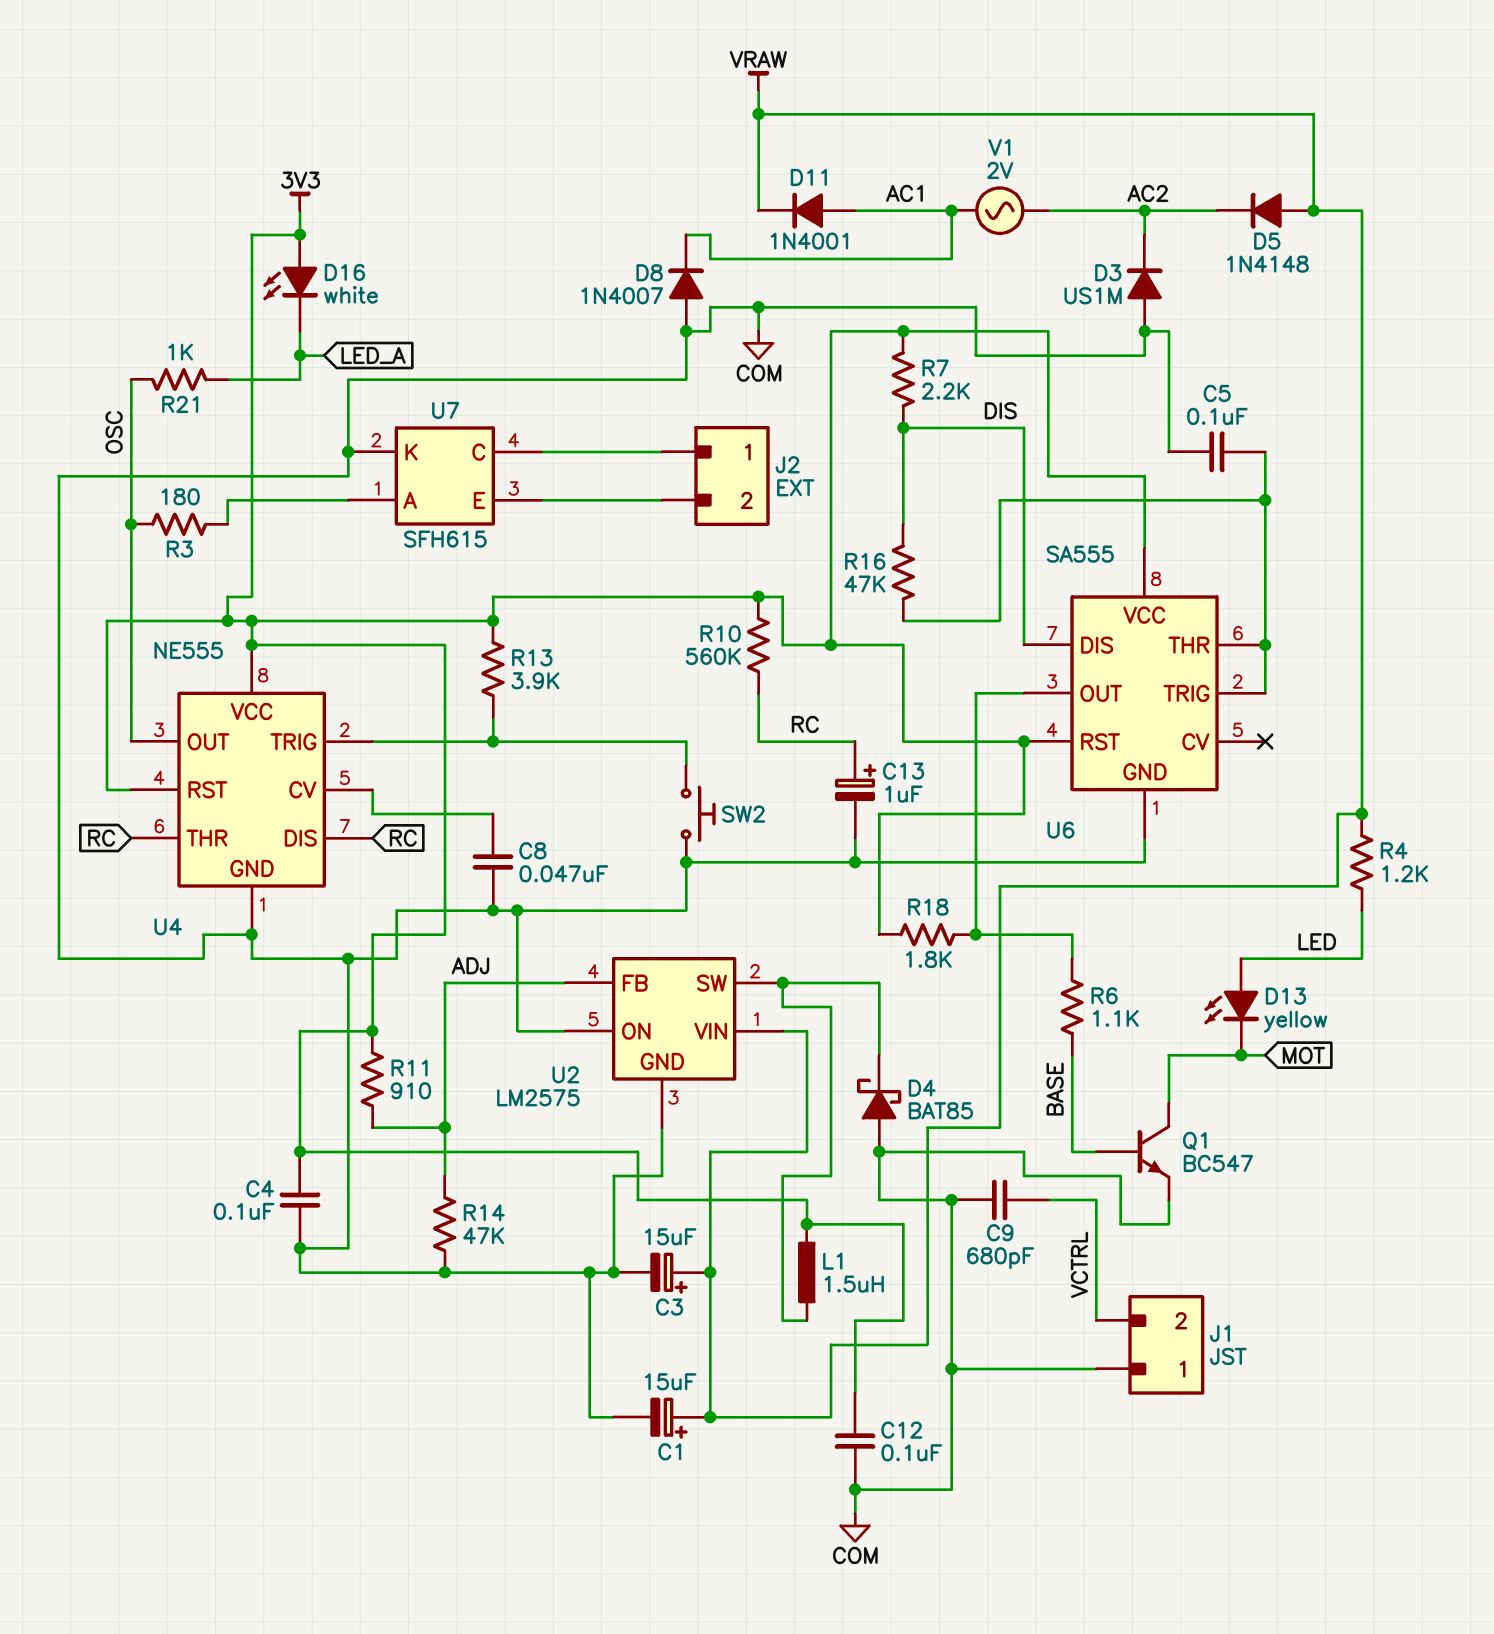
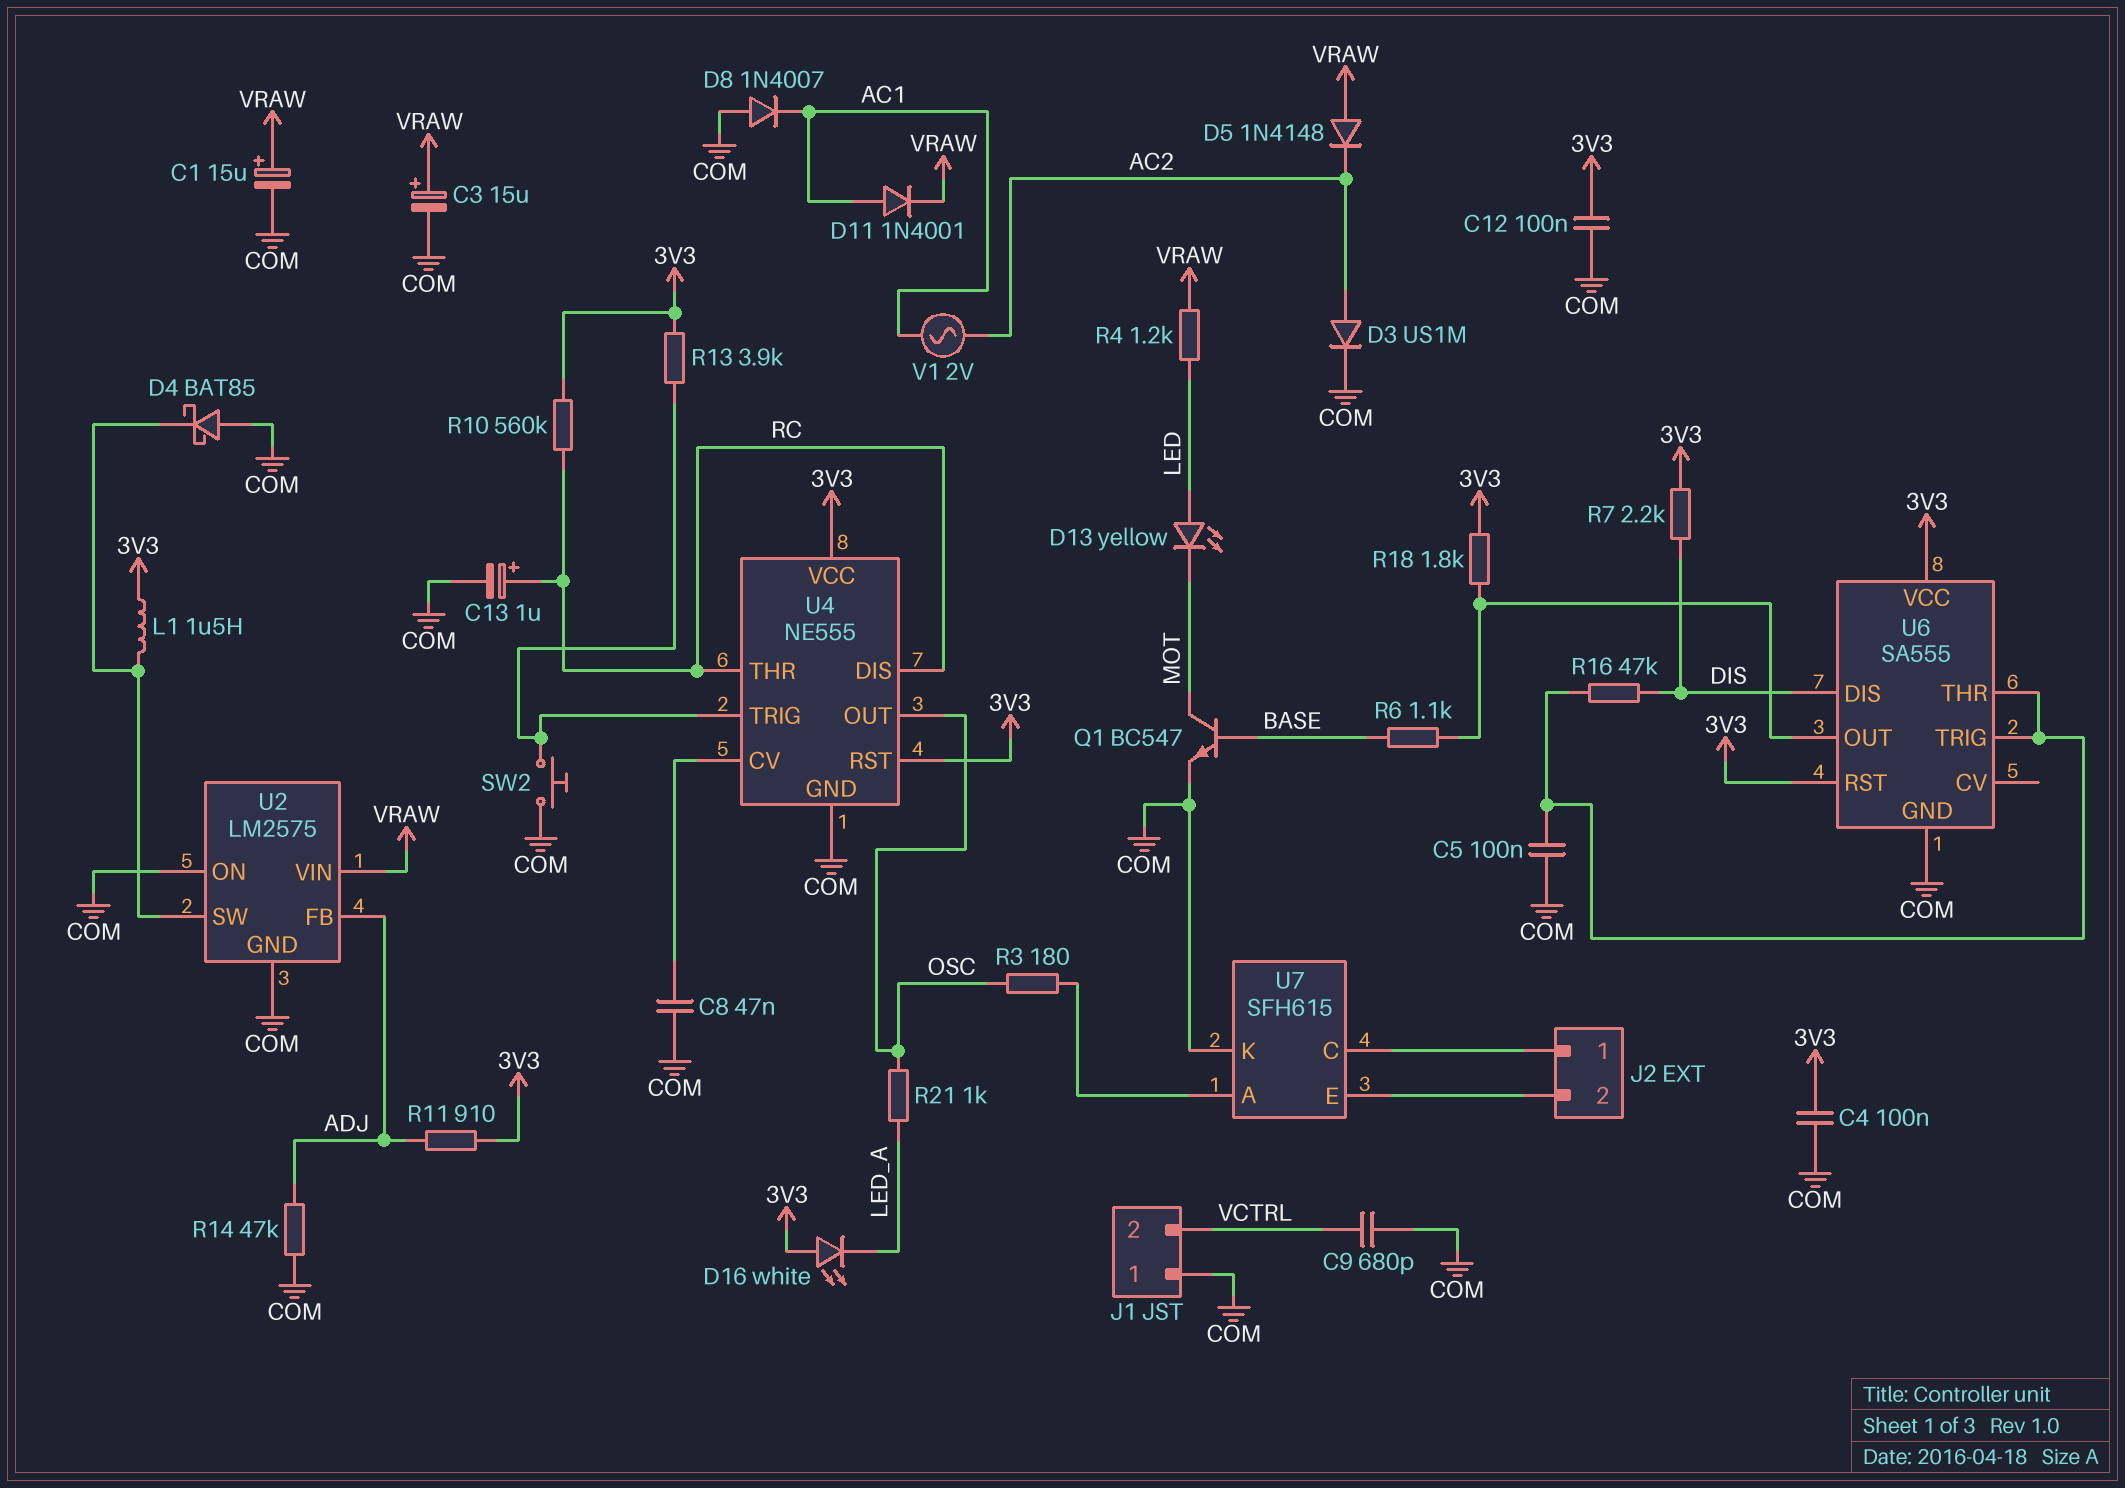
D3: diode US1M (A COM, K AC2) -> diode US1M (A AC2, K COM)

